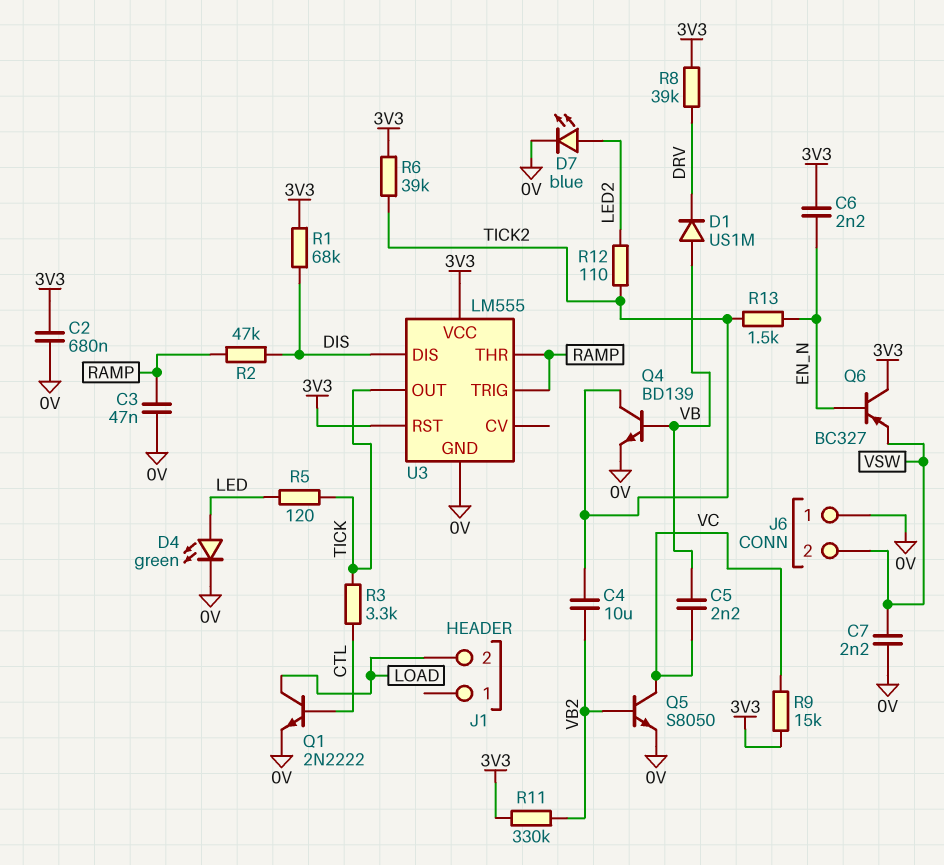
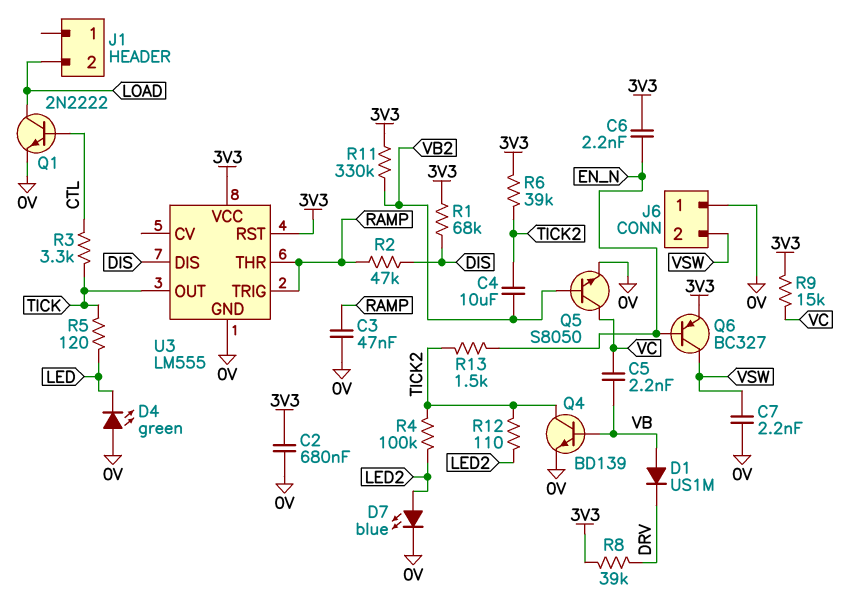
D4: LED green (A LED, K 0V) -> LED green (A 0V, K LED)
Q6: PNP BC327 (B EN_N, C 3V3, E VSW) -> PNP BC327 (B EN_N, C VSW, E 3V3)
R4: none -> 100k (LED2, TICK2)

